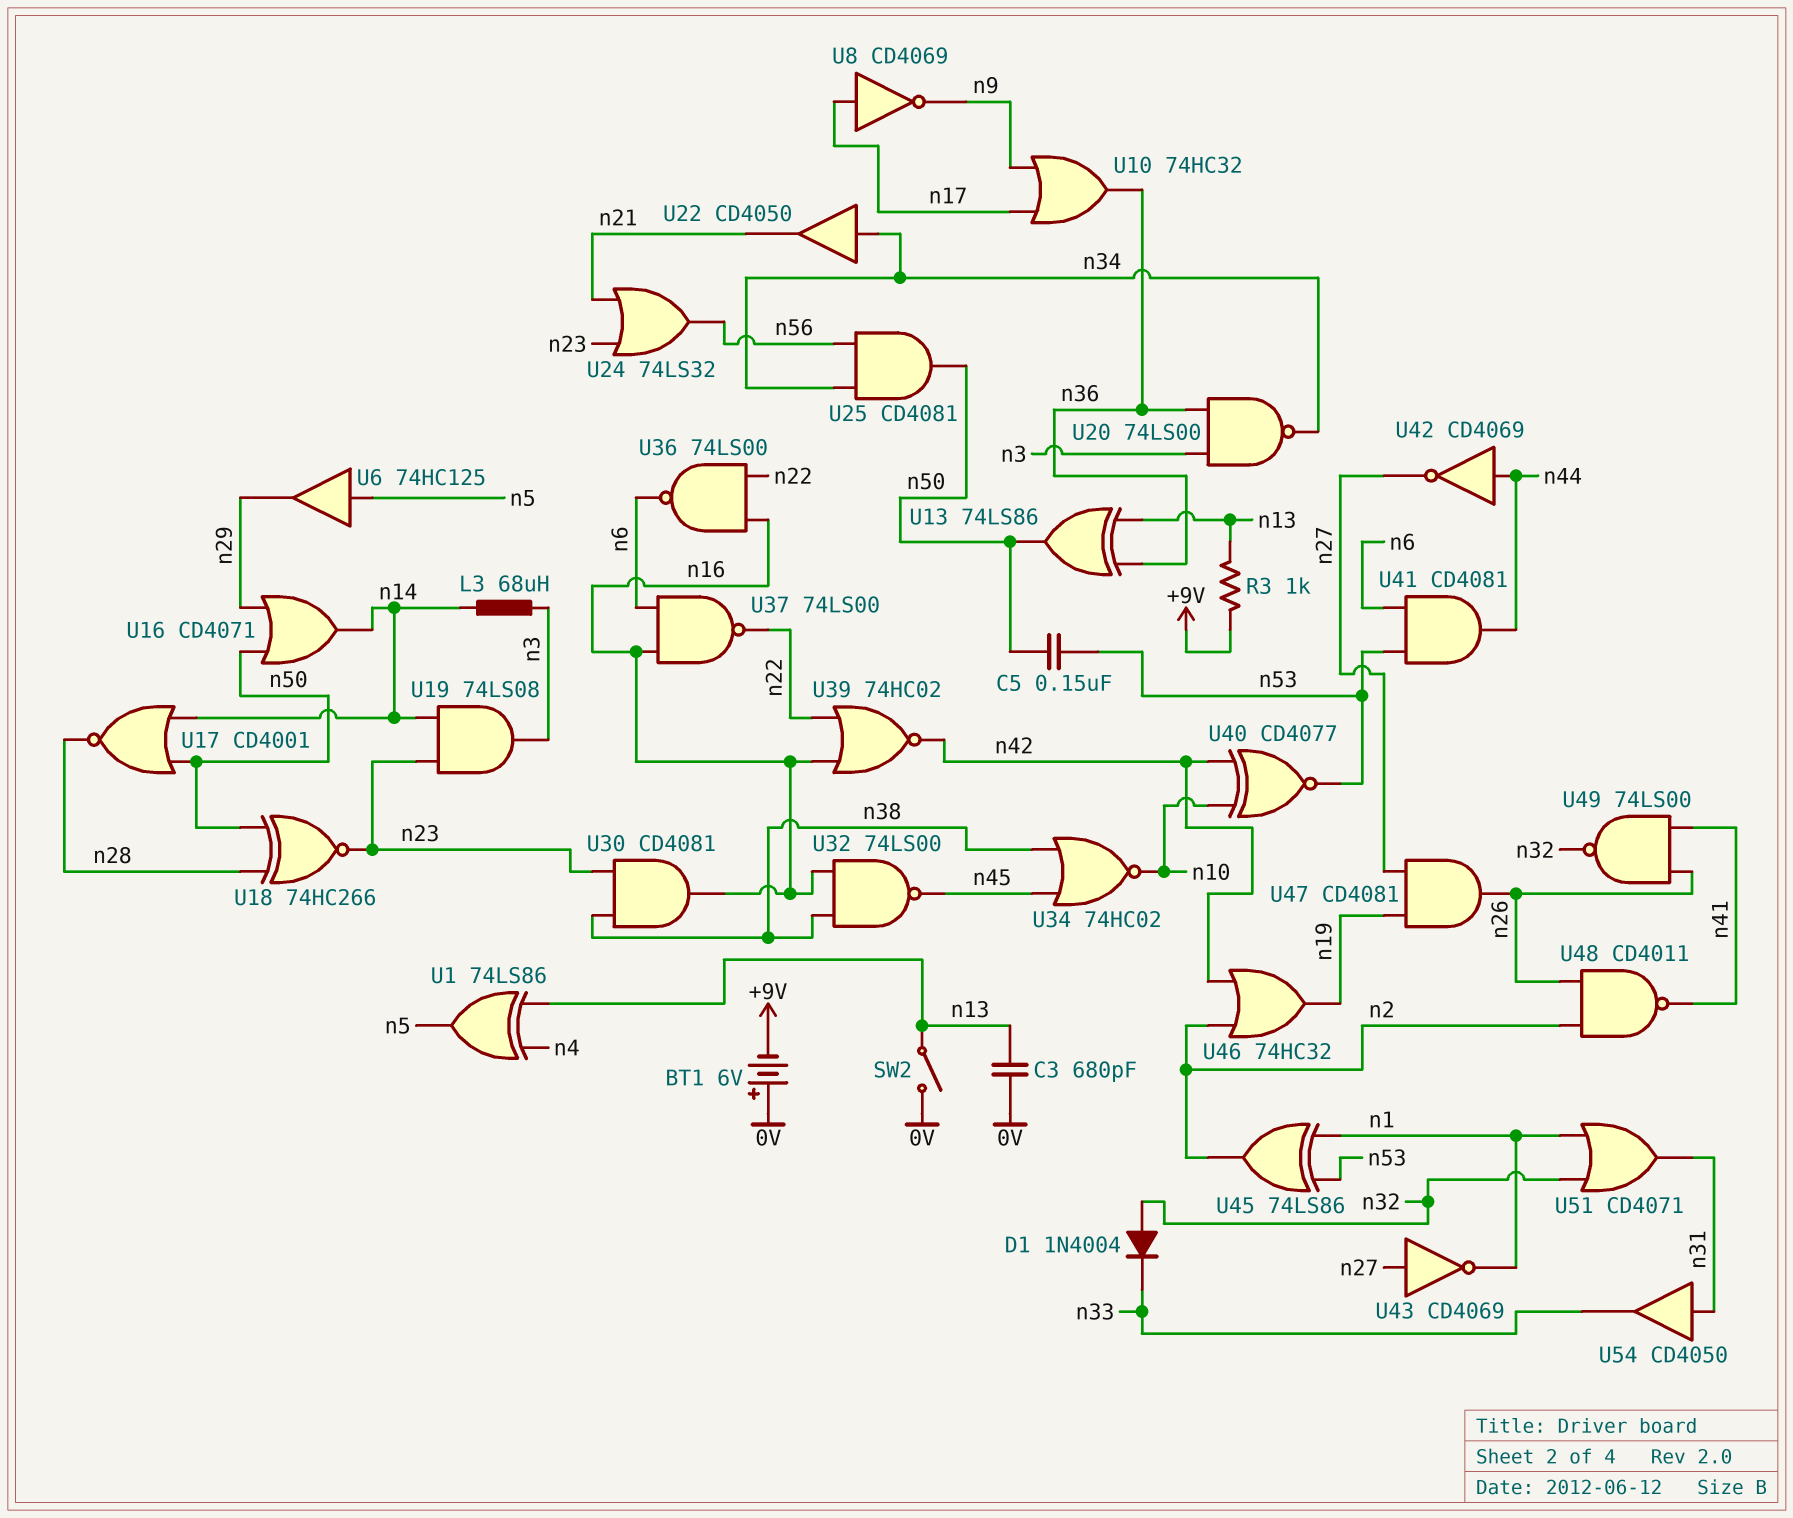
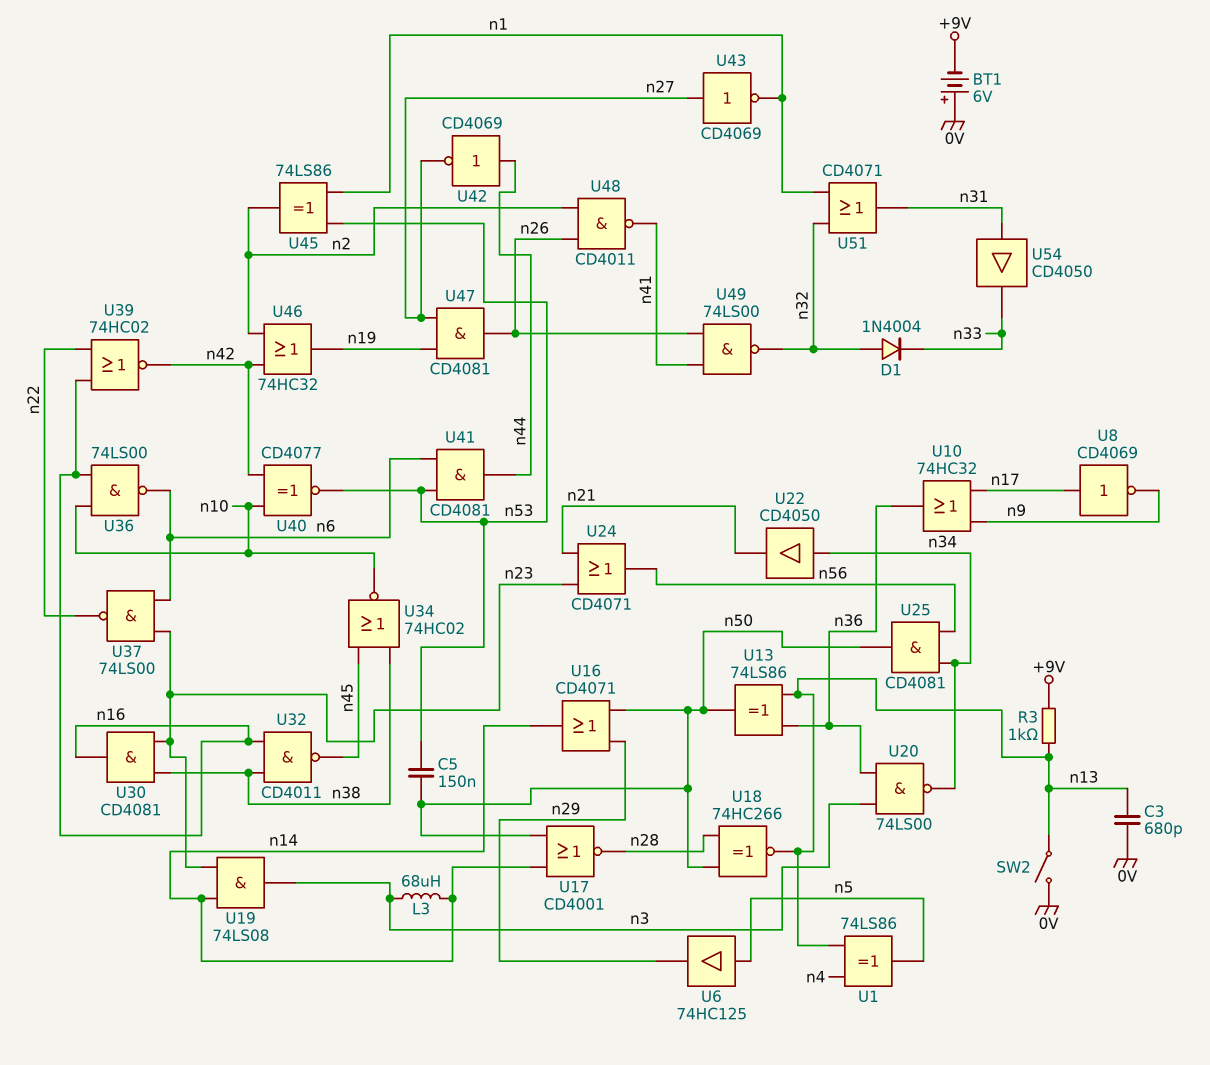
U18: XNOR 74HC266 (in n28, in n50, out n23) -> XNOR 74HC266 (in n28, in n50, out n13)
U24: OR 74LS32 (in n21, in n23, out n56) -> OR CD4071 (in n21, in n23, out n56)
U32: NAND 74LS00 (in n16, in n38, out n45) -> NAND CD4011 (in n16, in n38, out n45)
U36: NAND 74LS00 (in n16, in n22, out n6) -> NAND 74LS00 (in n10, in n16, out n6)
U37: NAND 74LS00 (in n6, in n16, out n22) -> NAND 74LS00 (in n6, in n23, out n22)

